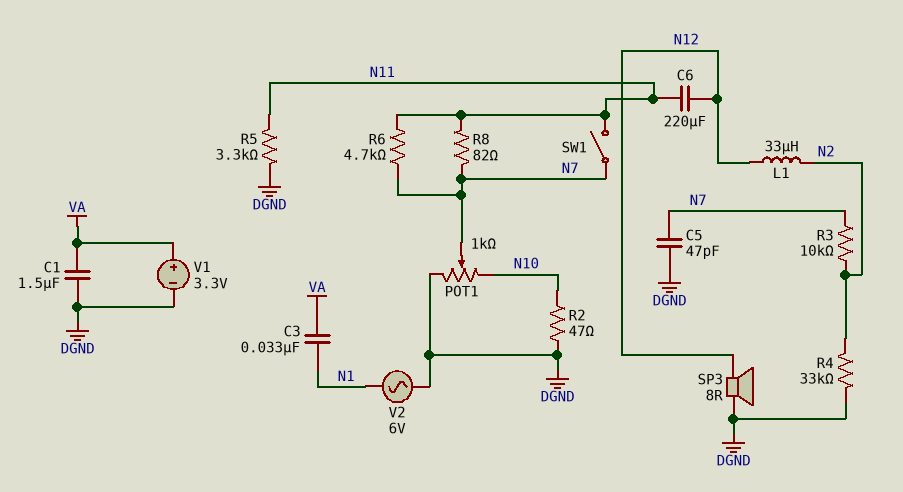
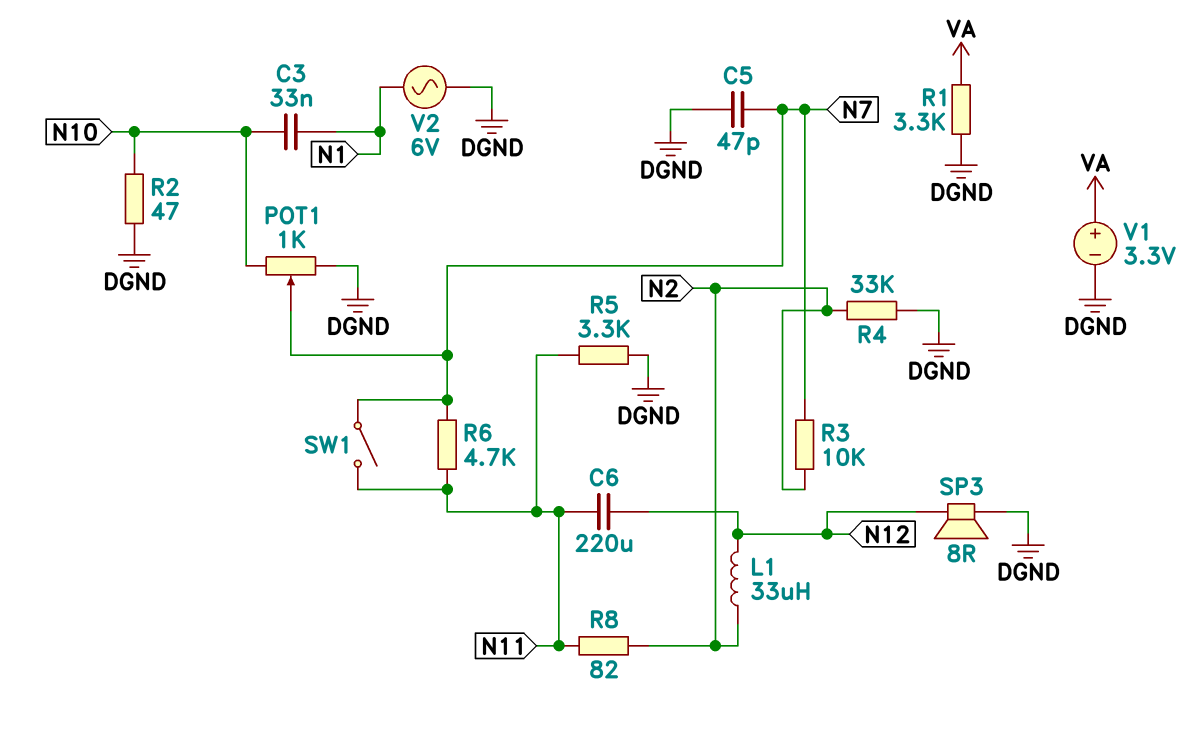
C1: 1.5uF (DGND, VA) -> none
C3: 33nF (N1, VA) -> 33nF (N1, N10)
R1: none -> 3.3k (DGND, VA)
R8: 82 (N7, N11) -> 82 (N2, N11)

